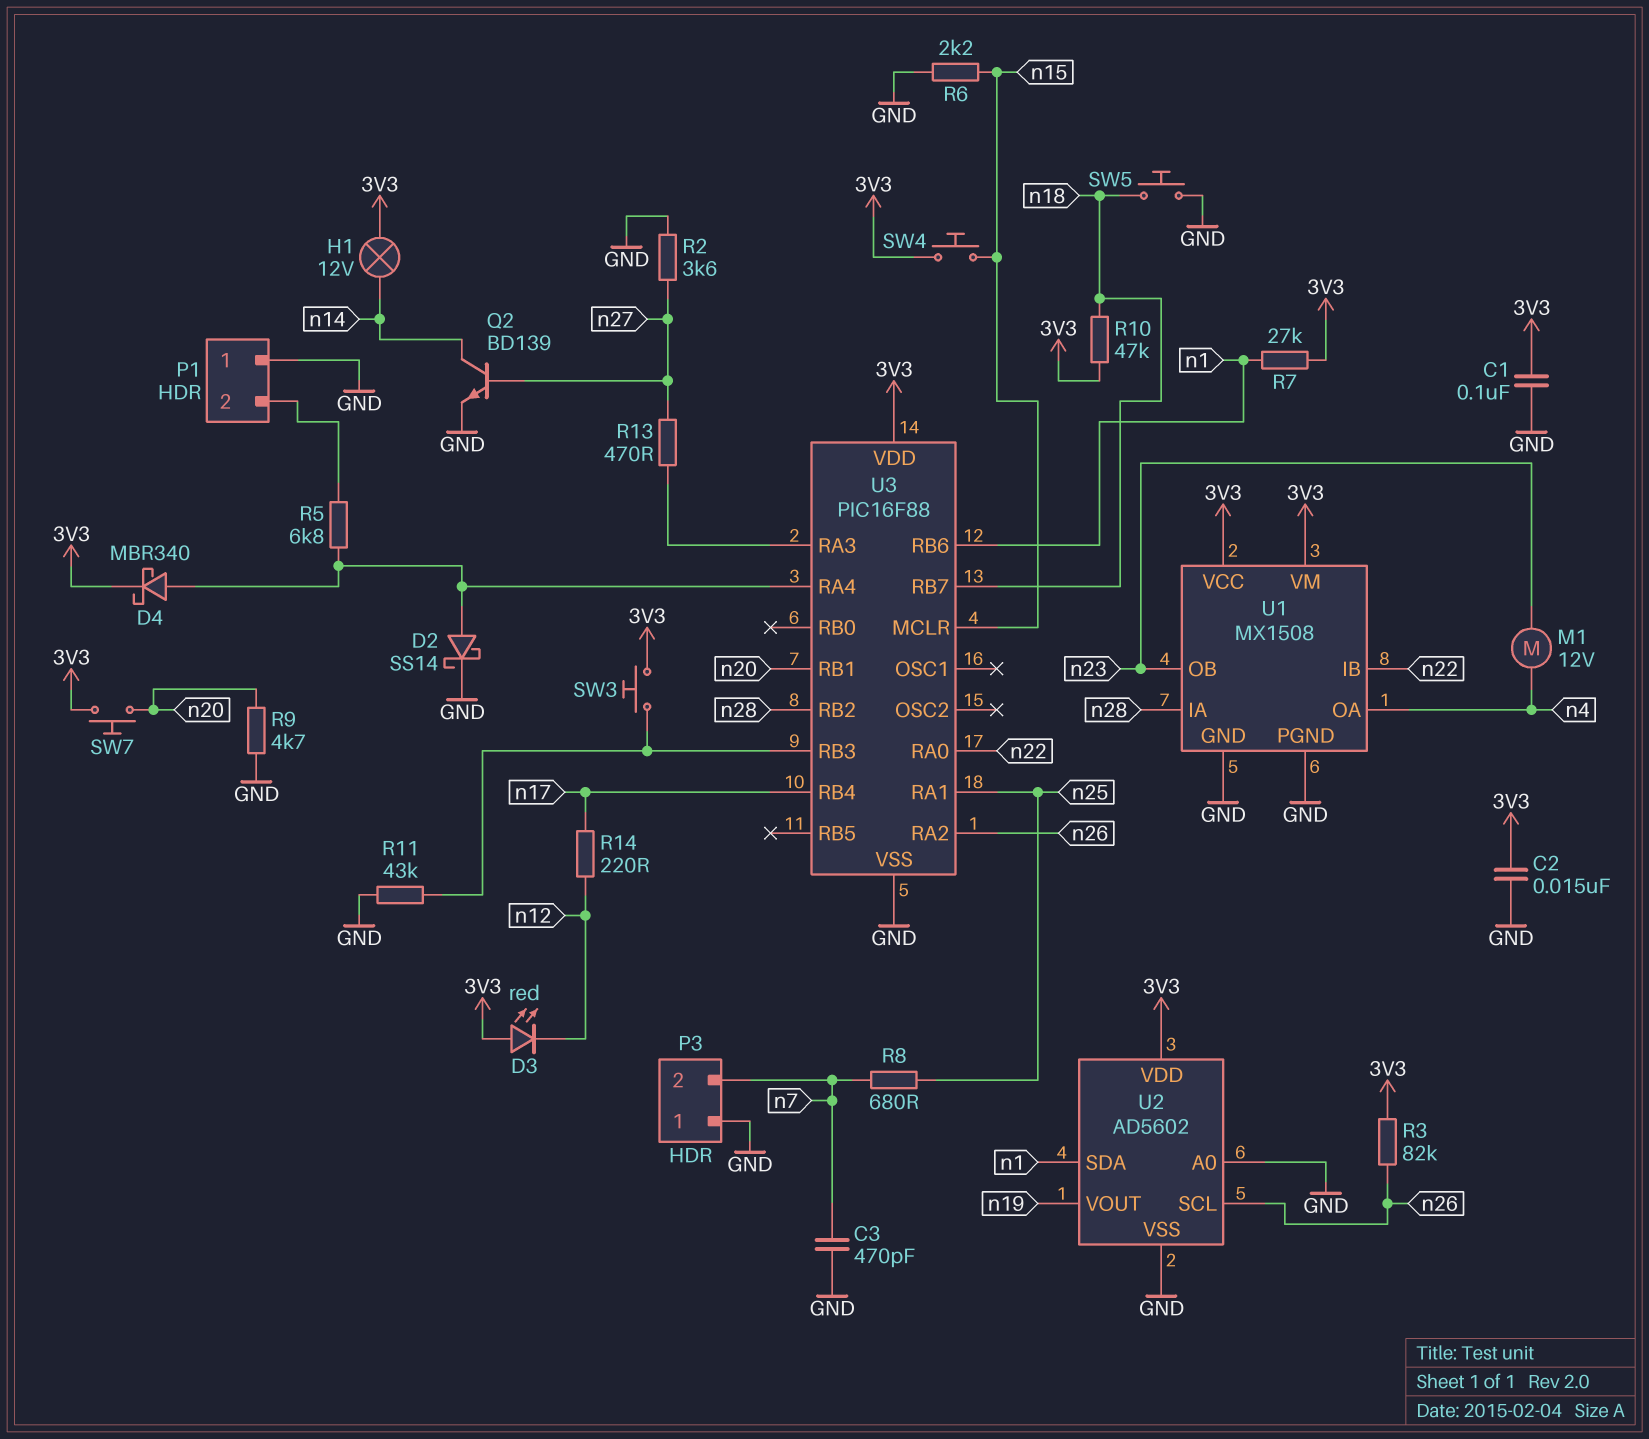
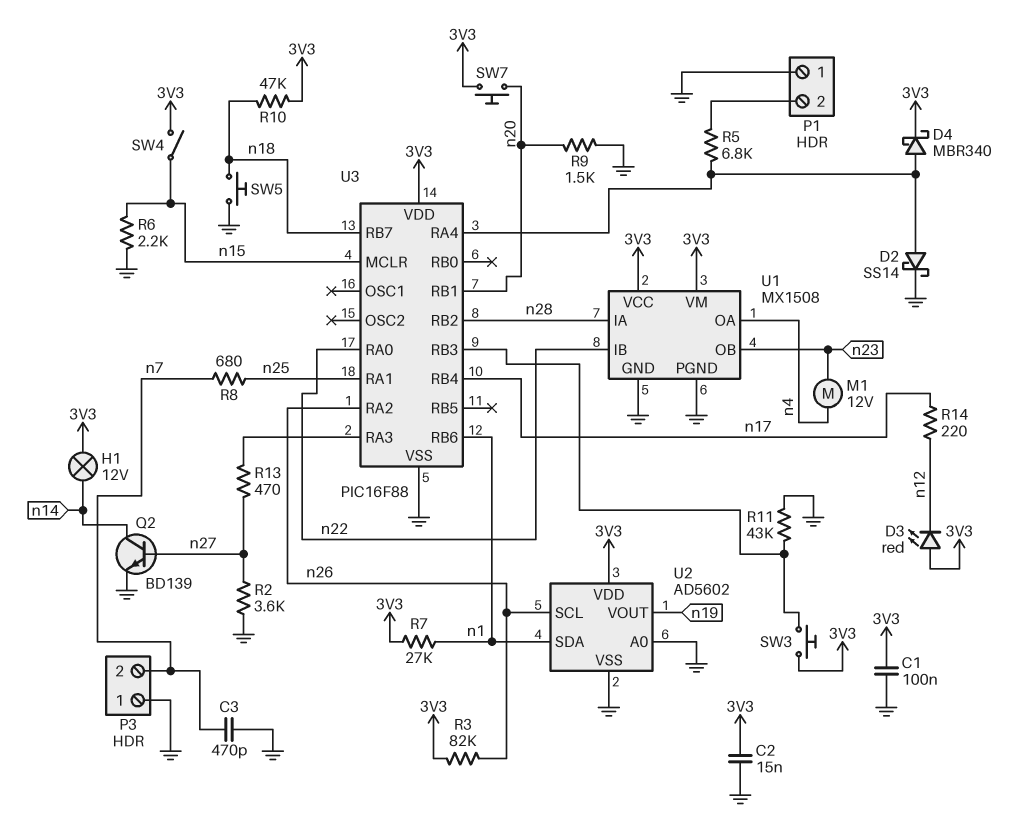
R9: 4.7k (GND, n20) -> 1.5k (GND, n20)
SW4: button (3V3, n15) -> switch (3V3, n15)

